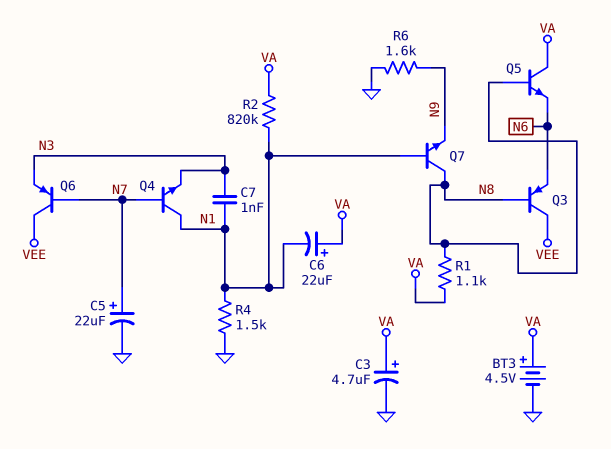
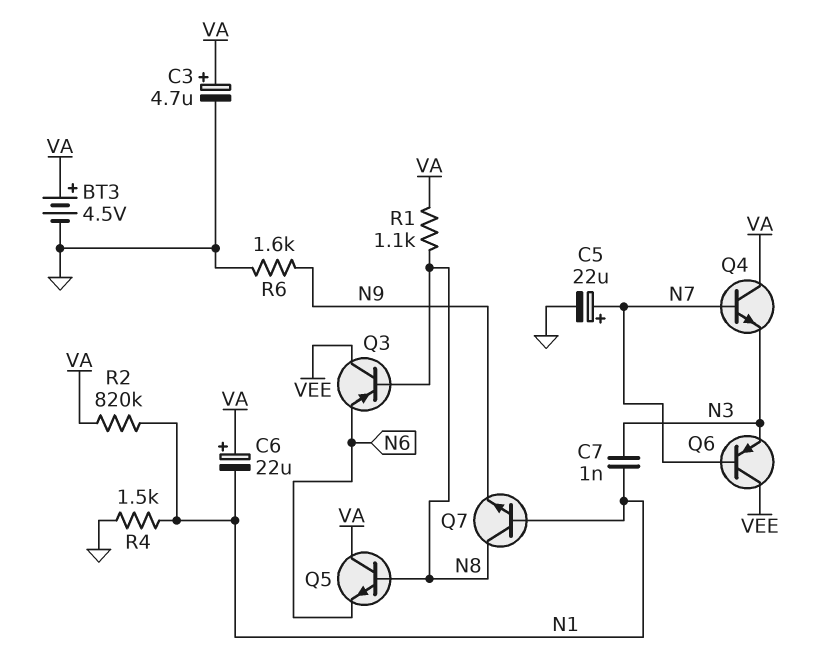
Q4: NPN (B N7, C N1, E N3) -> NPN (B N7, C VA, E N3)

